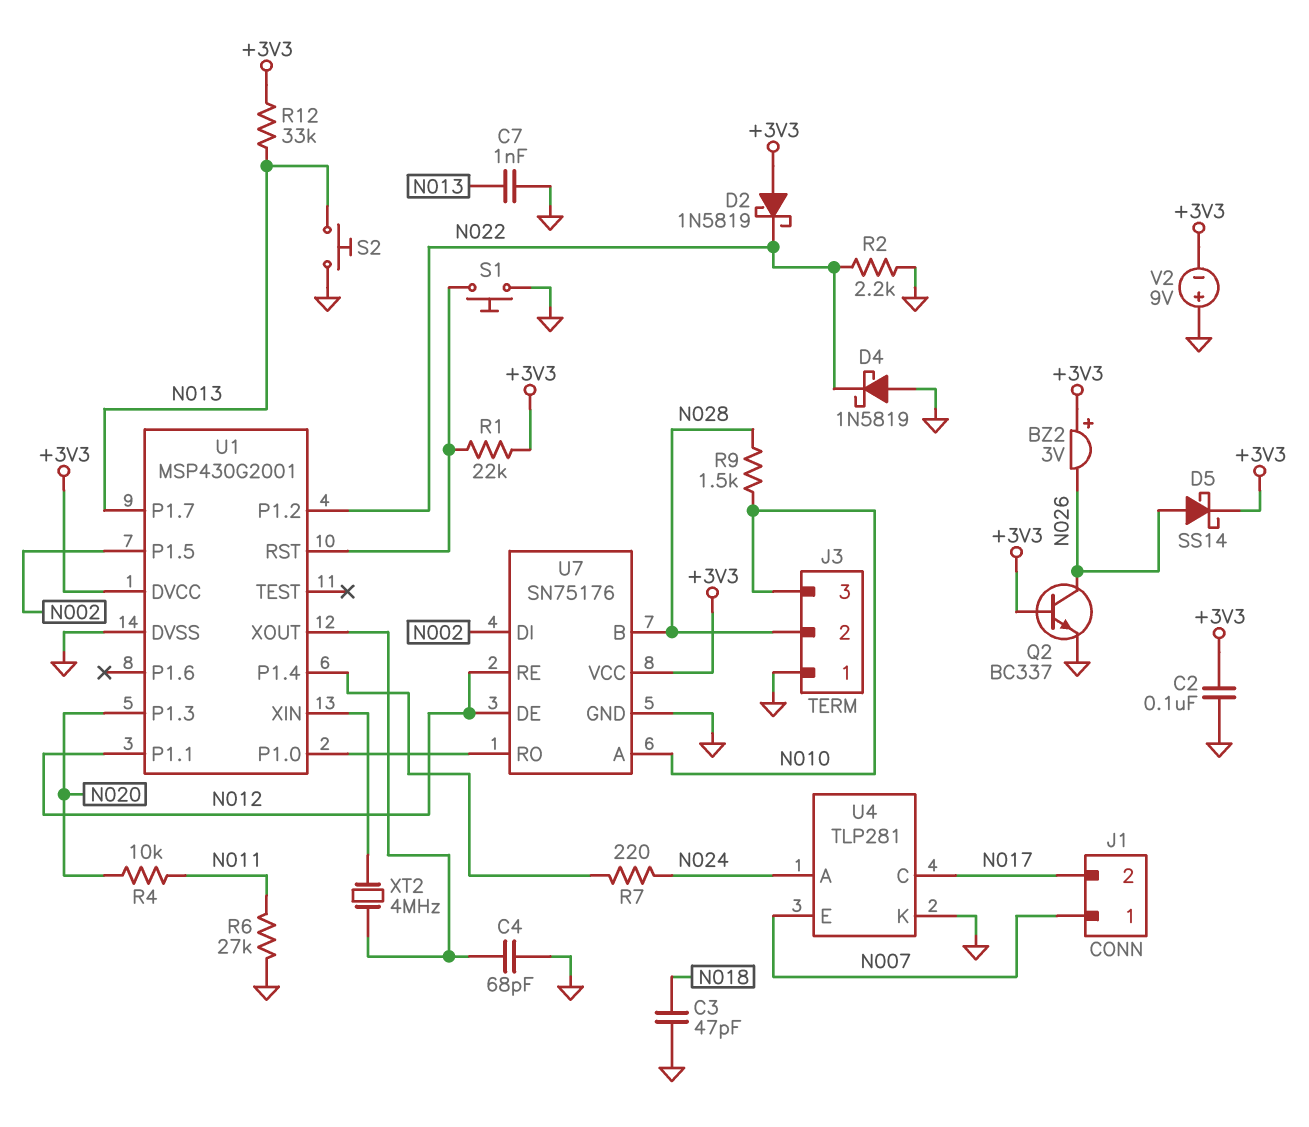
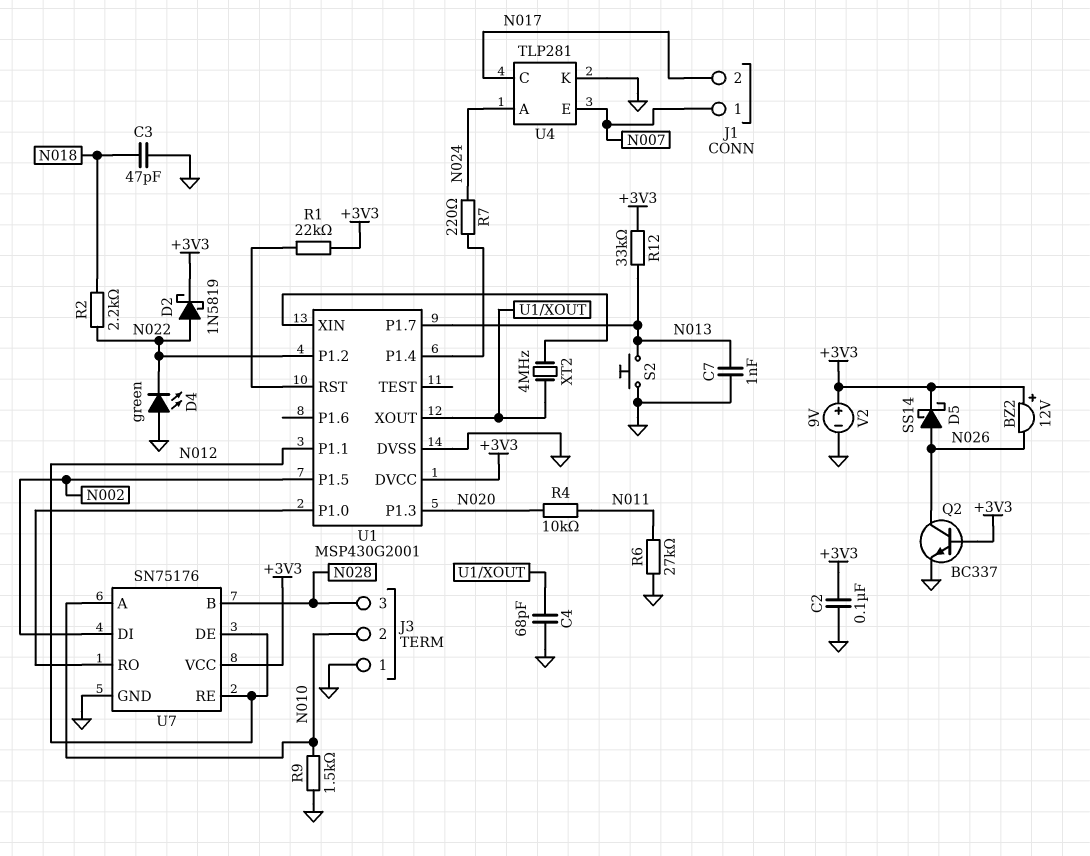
BZ2: buzzer 3V (plus +3V3, minus N026) -> buzzer 12V (plus +3V3, minus N026)
D2: schottky 1N5819 (A +3V3, K N022) -> schottky 1N5819 (A N022, K +3V3)
D4: schottky 1N5819 (A GND, K N022) -> LED green (A GND, K N022)
J3 pin 2: N028 -> N010
J3 pin 3: N010 -> N028
R2: 2.2k (GND, N022) -> 2.2k (N018, N022)
R9: 1.5k (N010, N028) -> 1.5k (GND, N010)
S1: button (GND, U1/RST) -> none
V2: 9V (plus GND, minus +3V3) -> 9V (plus +3V3, minus GND)

